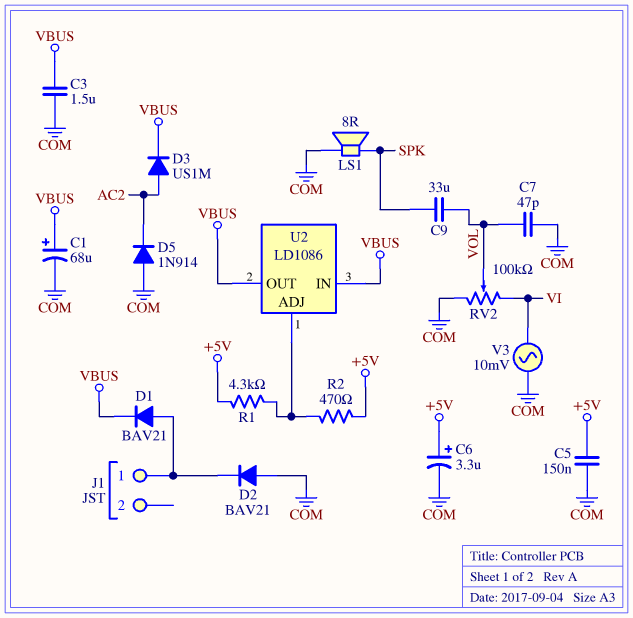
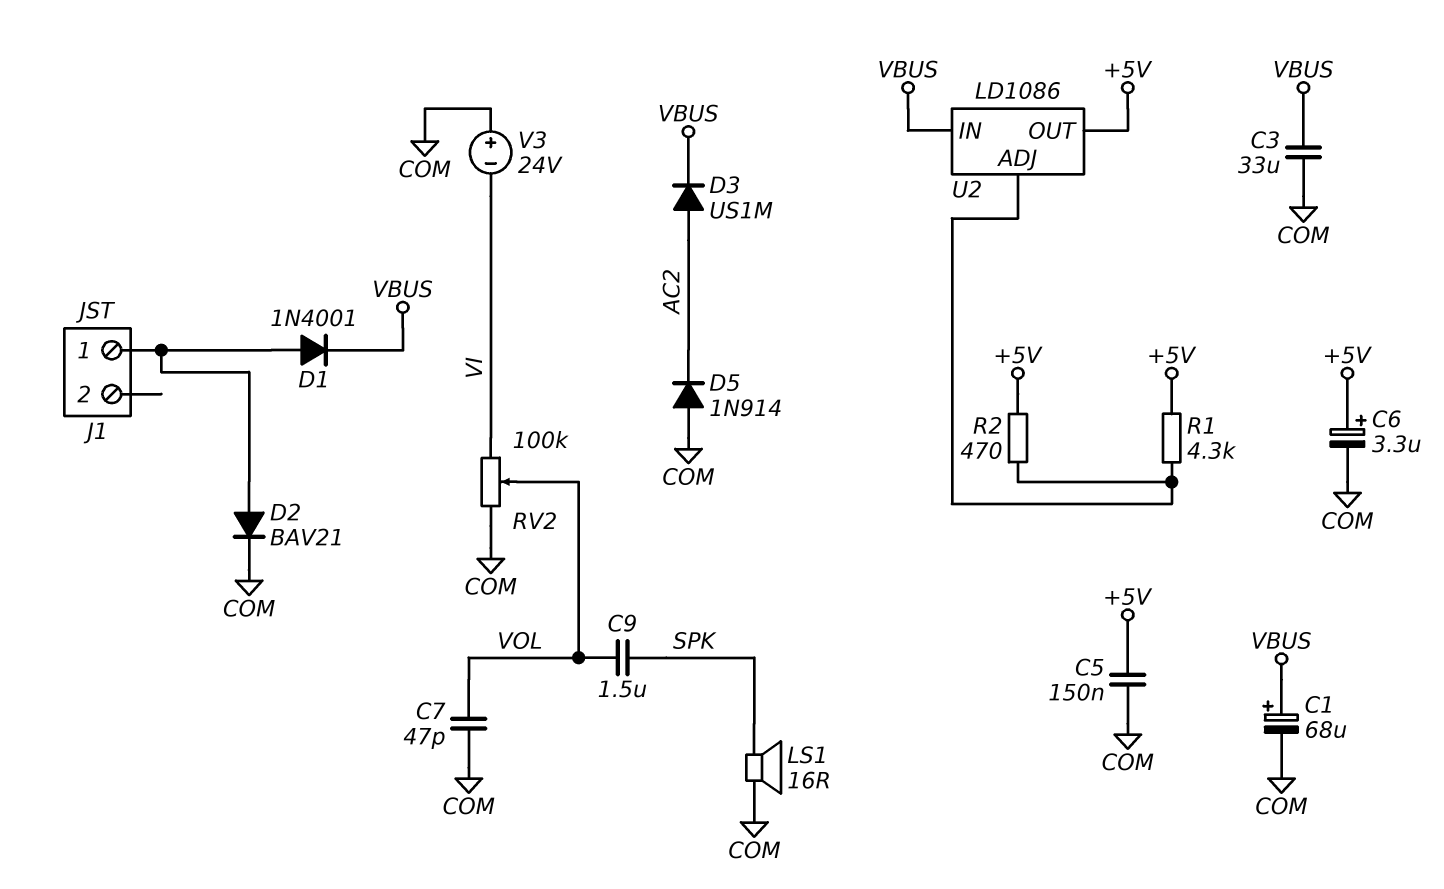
C3: 1.5uF (COM, VBUS) -> 33uF (COM, VBUS)
C9: 33uF (SPK, VOL) -> 1.5uF (SPK, VOL)
D1: diode BAV21 (A J1/1, K VBUS) -> diode 1N4001 (A J1/1, K VBUS)
D2: diode BAV21 (A COM, K J1/1) -> diode BAV21 (A J1/1, K COM)
LS1: speaker 8R (COM, SPK) -> speaker 16R (COM, SPK)
U2 pin OUT: VBUS -> +5V
V3: AC 10mV (COM, VI) -> 24V (plus COM, minus VI)

